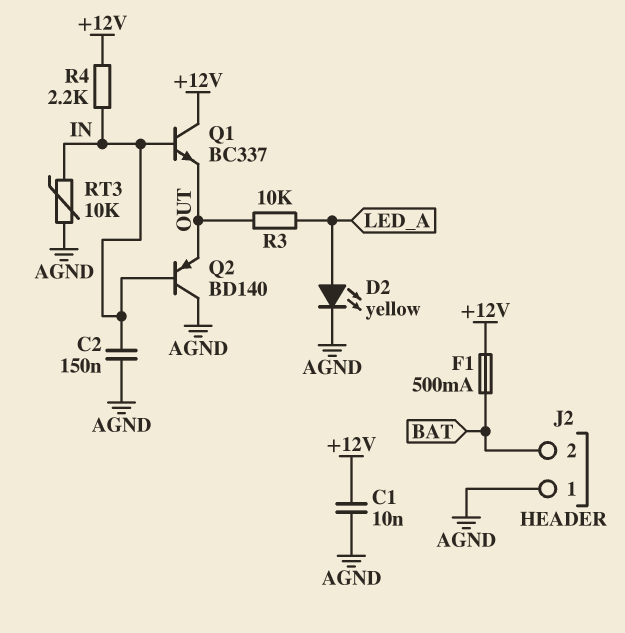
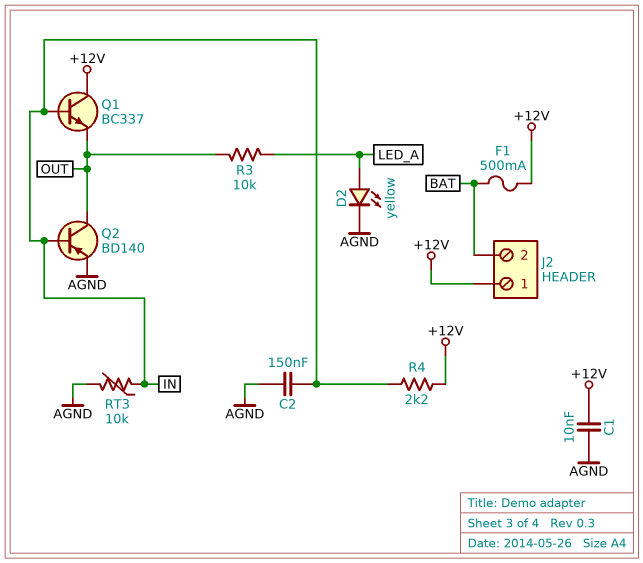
J2 pin 1: AGND -> +12V
Q2: PNP BD140 (B IN, C AGND, E OUT) -> PNP BD140 (B IN, C OUT, E AGND)

